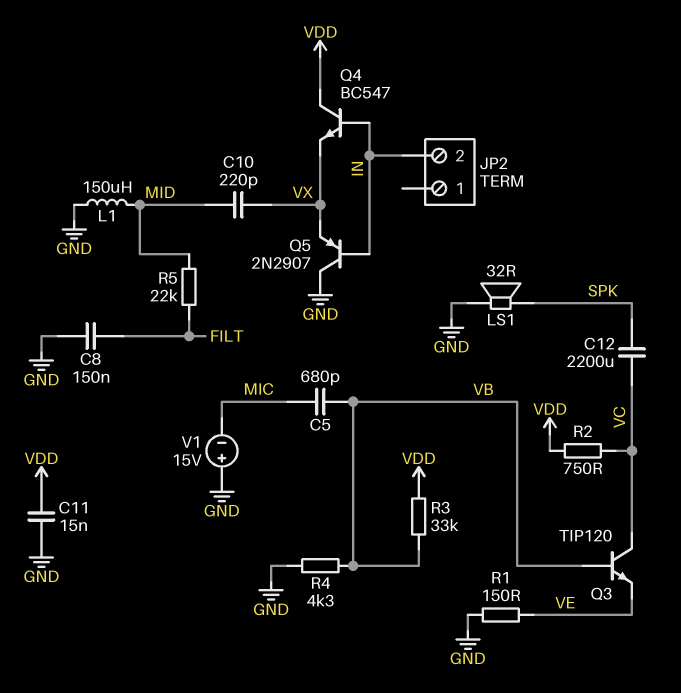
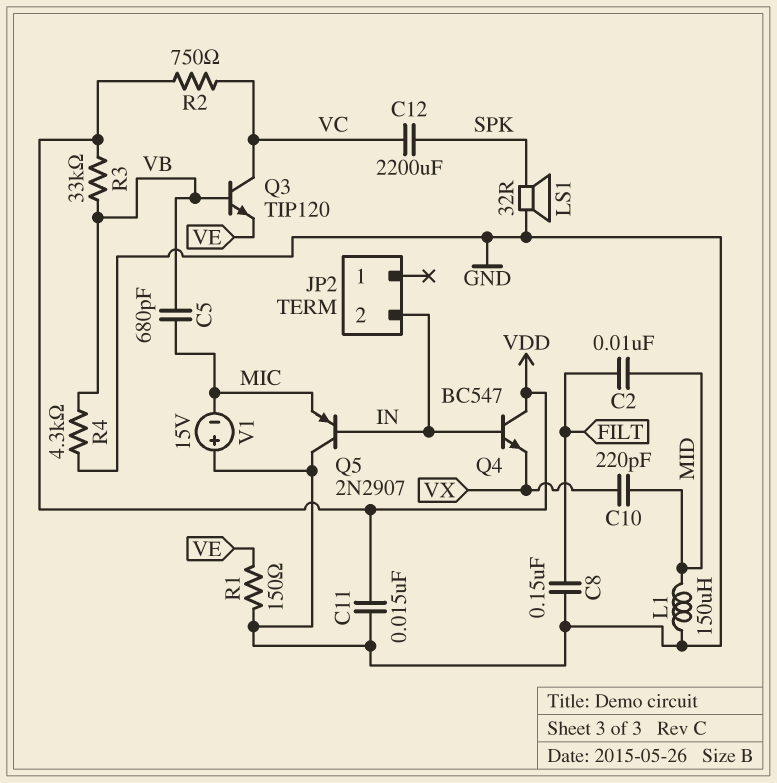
C2: none -> 10nF (FILT, MID)
Q5: PNP 2N2907 (B IN, C GND, E VX) -> PNP 2N2907 (B IN, C GND, E MIC)
R5: 22k (FILT, MID) -> none

